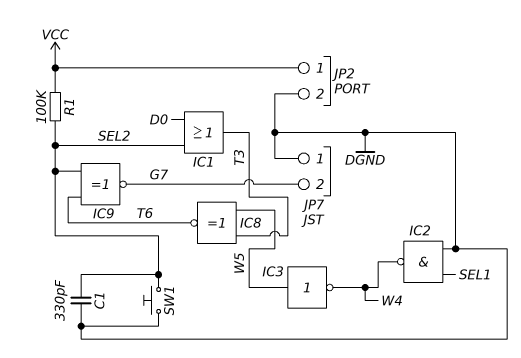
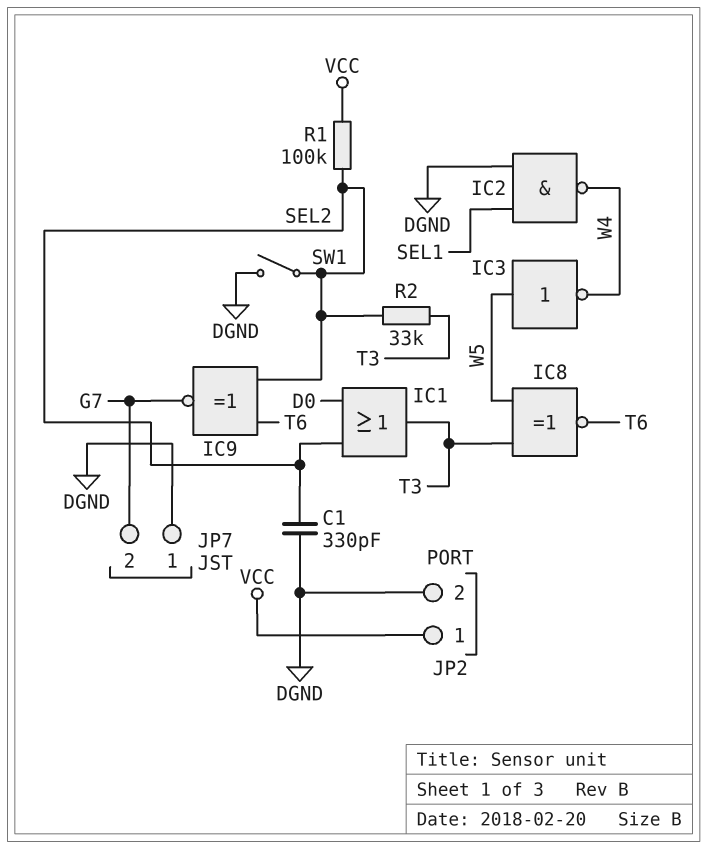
R2: none -> 33k (SEL2, T3)
SW1: button (DGND, SEL2) -> switch (DGND, SEL2)

